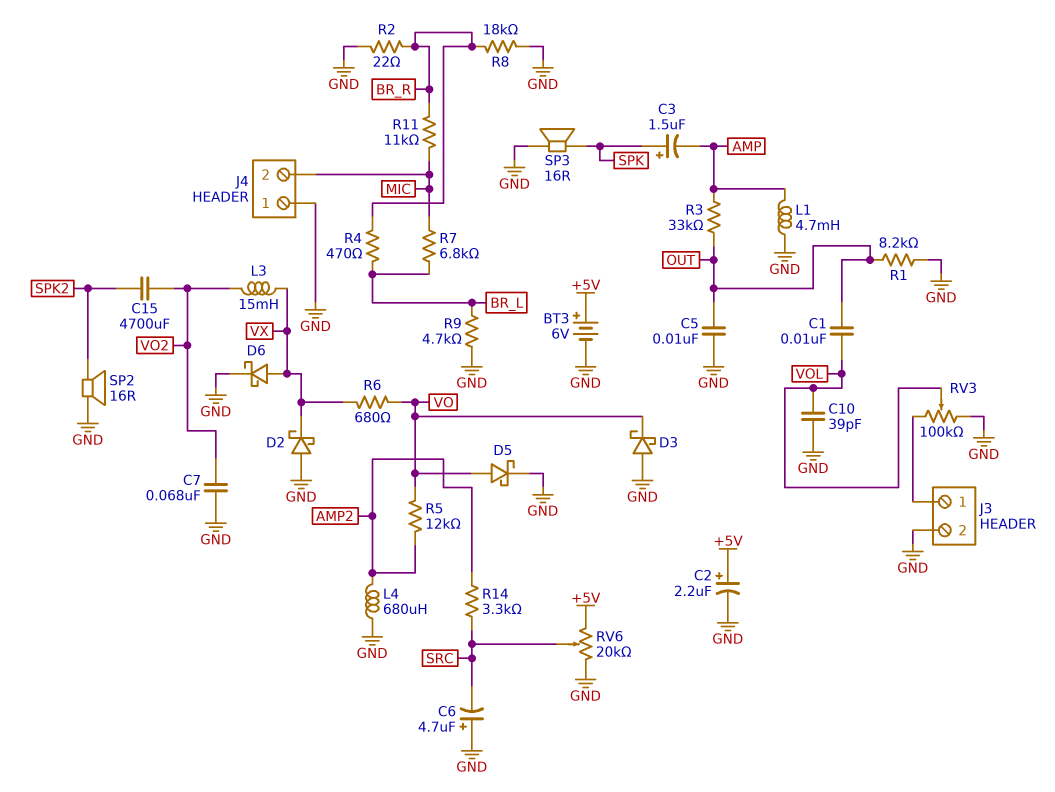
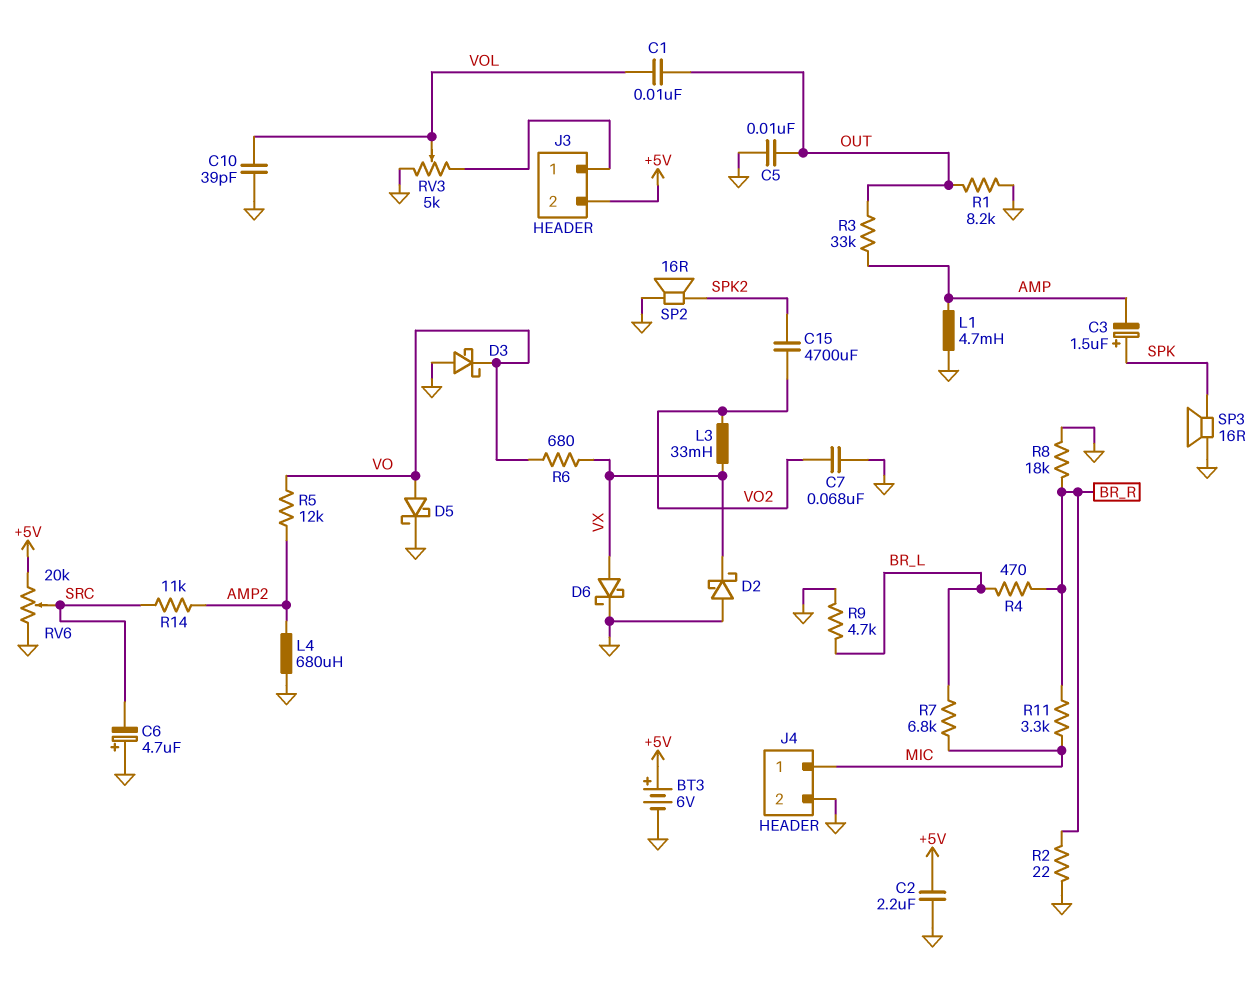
C2: 2.2uF (plus +5V, minus GND) -> 2.2uF (+5V, GND)
J3 pin 2: GND -> +5V
J4 pin 1: GND -> MIC
J4 pin 2: MIC -> GND
L3: 15mH (VO2, VX) -> 33mH (VO2, VX)
R11: 11k (BR_R, MIC) -> 3.3k (BR_R, MIC)
R14: 3.3k (AMP2, SRC) -> 11k (AMP2, SRC)
RV3: 100k (GND, J3/1, wiper VOL) -> 5k (GND, J3/1, wiper VOL)

